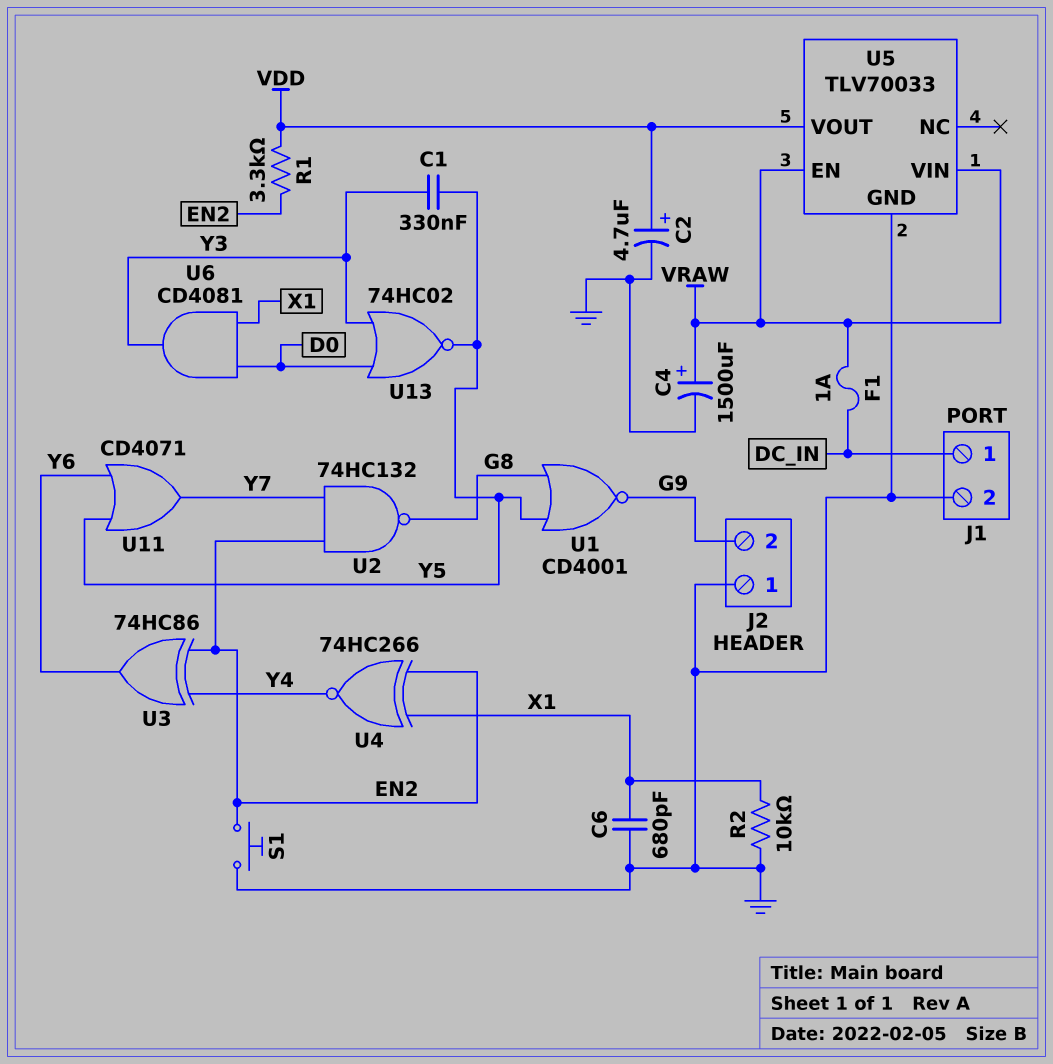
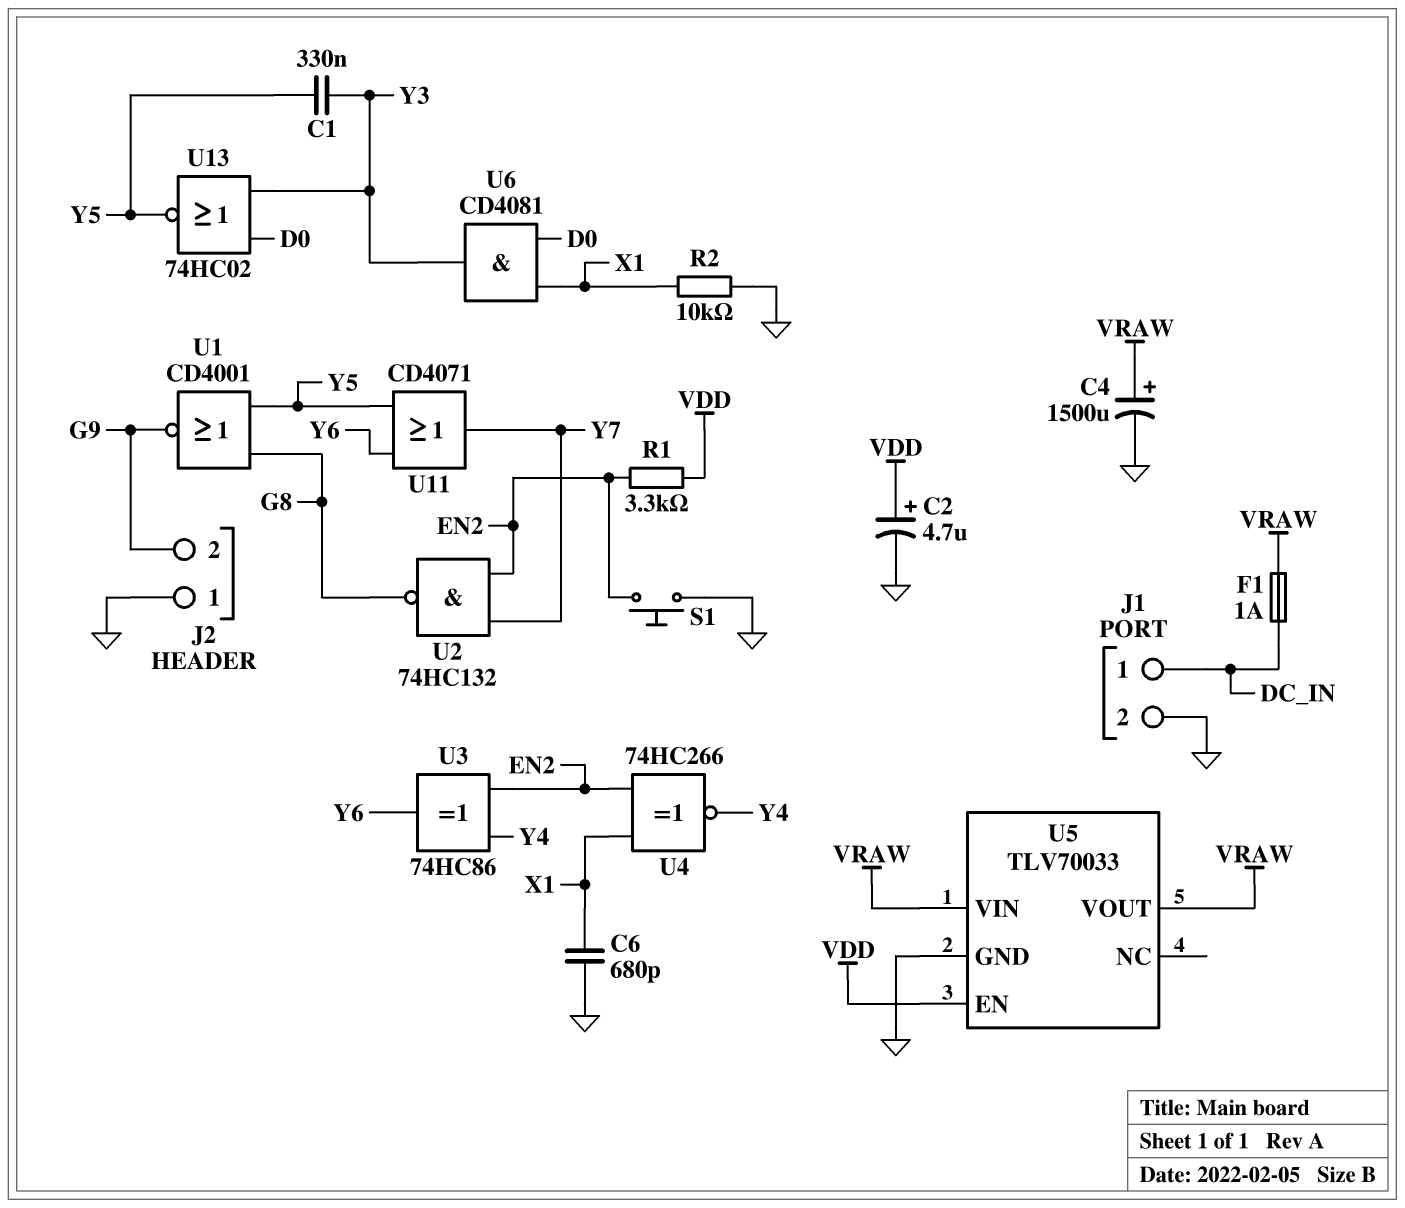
U5 pin EN: VRAW -> VDD
U5 pin VOUT: VDD -> VRAW

